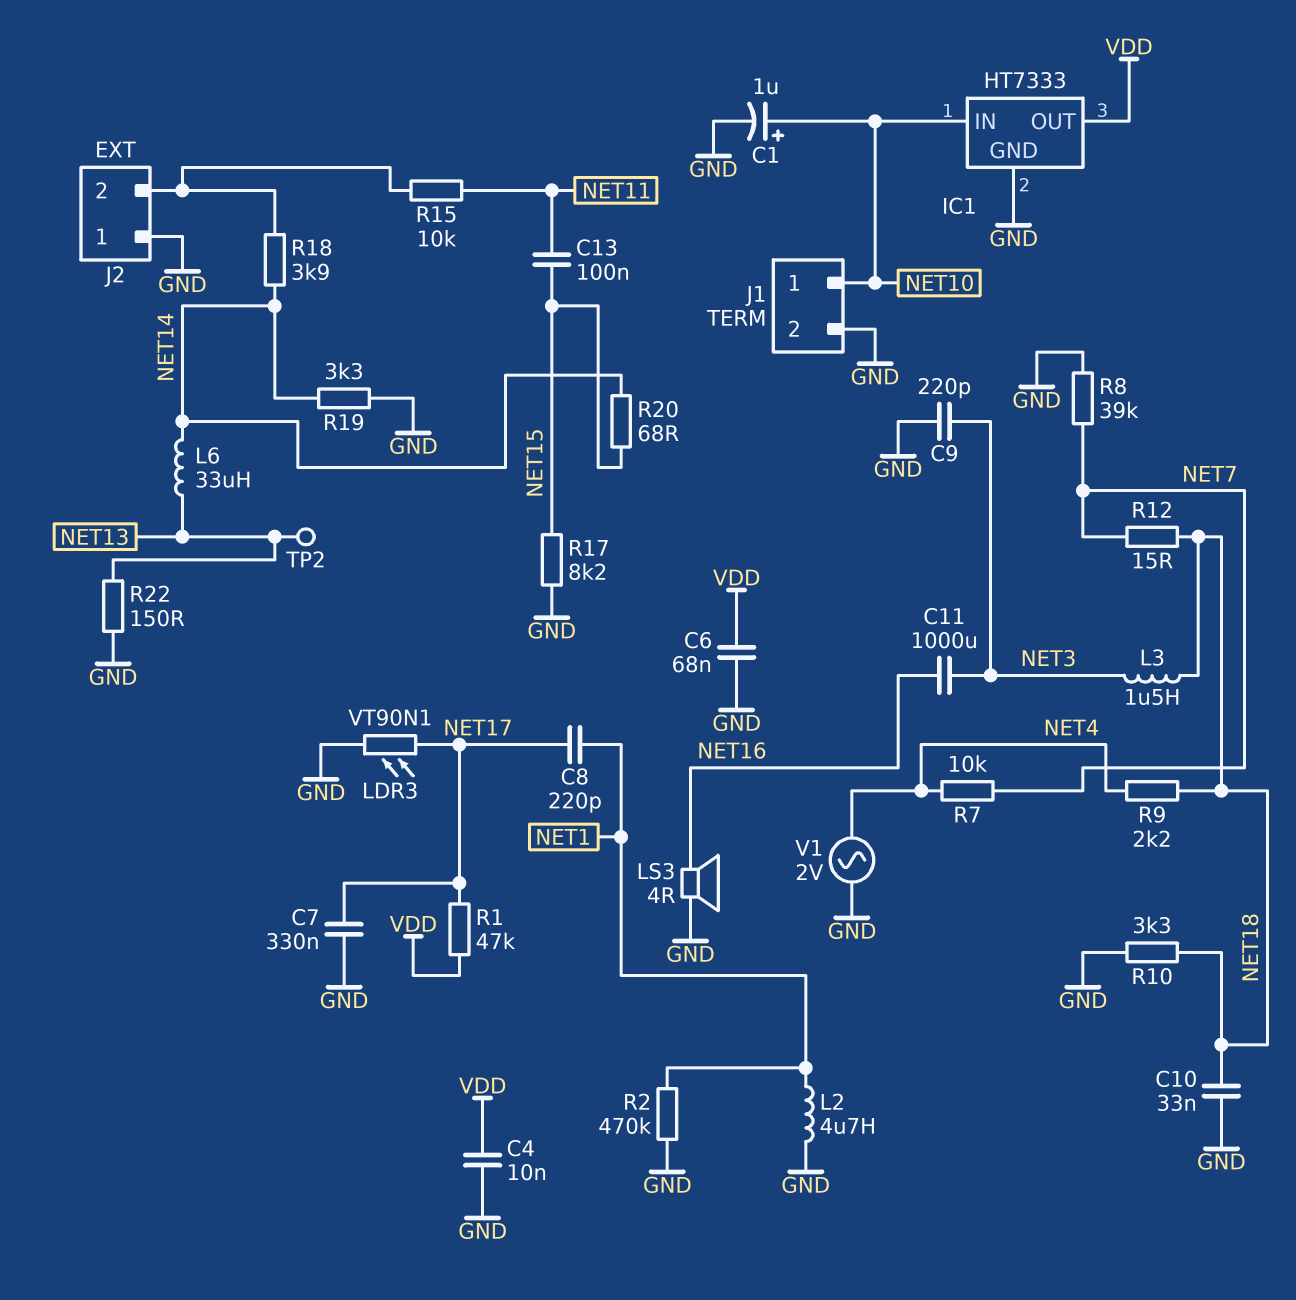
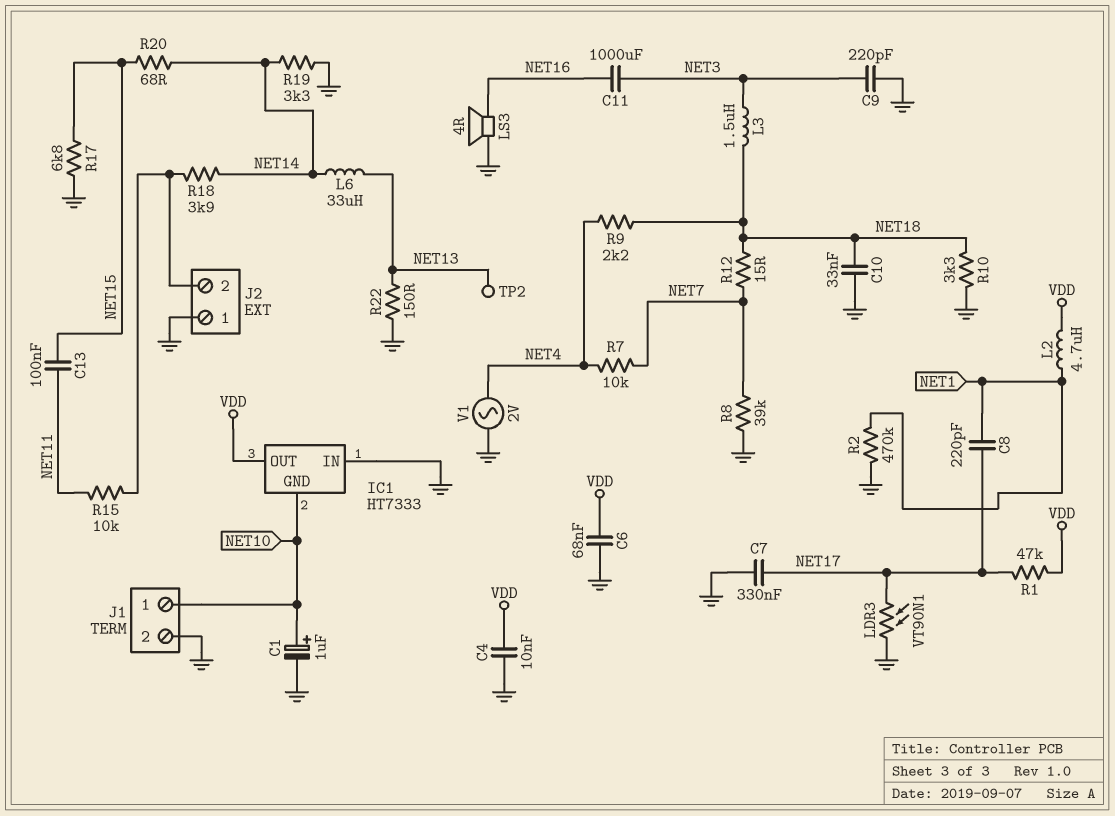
IC1 pin GND: GND -> NET10
IC1 pin IN: NET10 -> GND
L2: 4.7uH (GND, NET1) -> 4.7uH (NET1, VDD)
R17: 8.2k (GND, NET15) -> 6.8k (GND, NET15)

